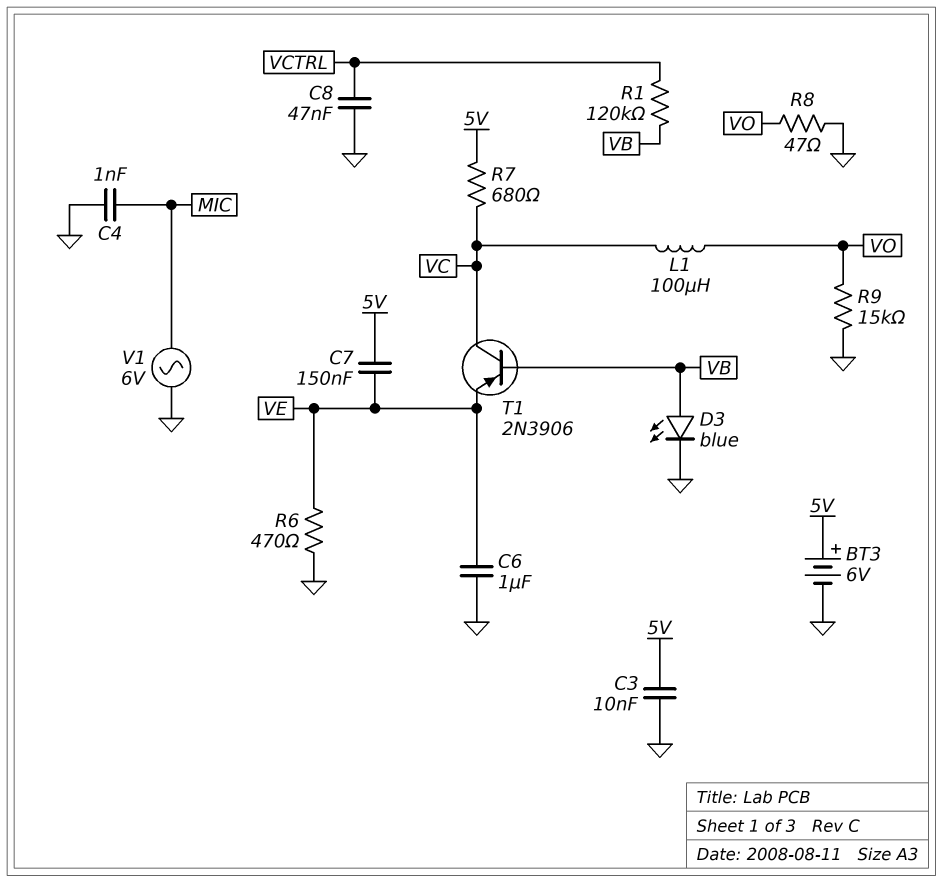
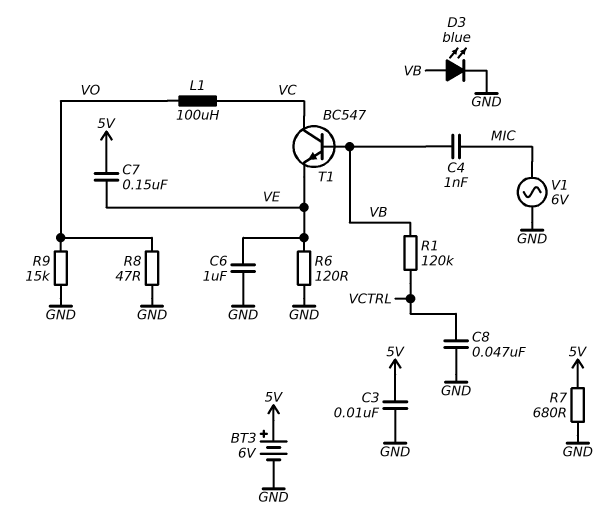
C4: 1nF (GND, MIC) -> 1nF (MIC, VB)
R6: 470 (GND, VE) -> 120 (GND, VE)
R7: 680 (5V, VC) -> 680 (5V, GND)
T1: PNP 2N3906 (B VB, C VC, E VE) -> NPN BC547 (B VB, C VC, E VE)

